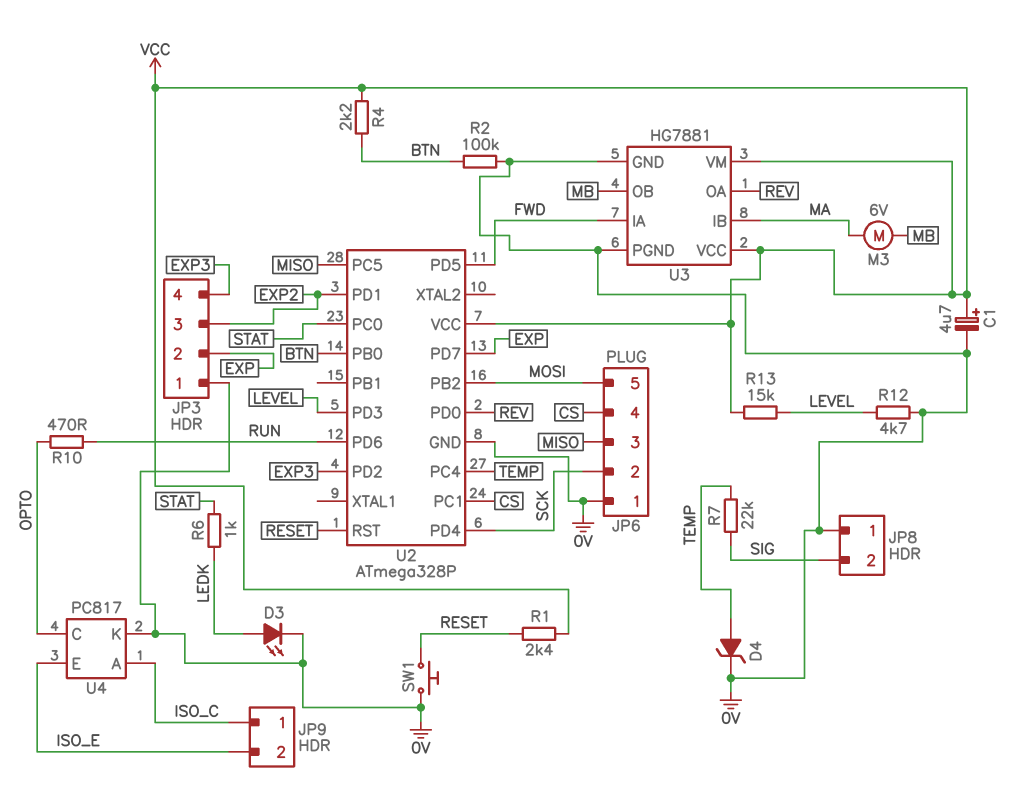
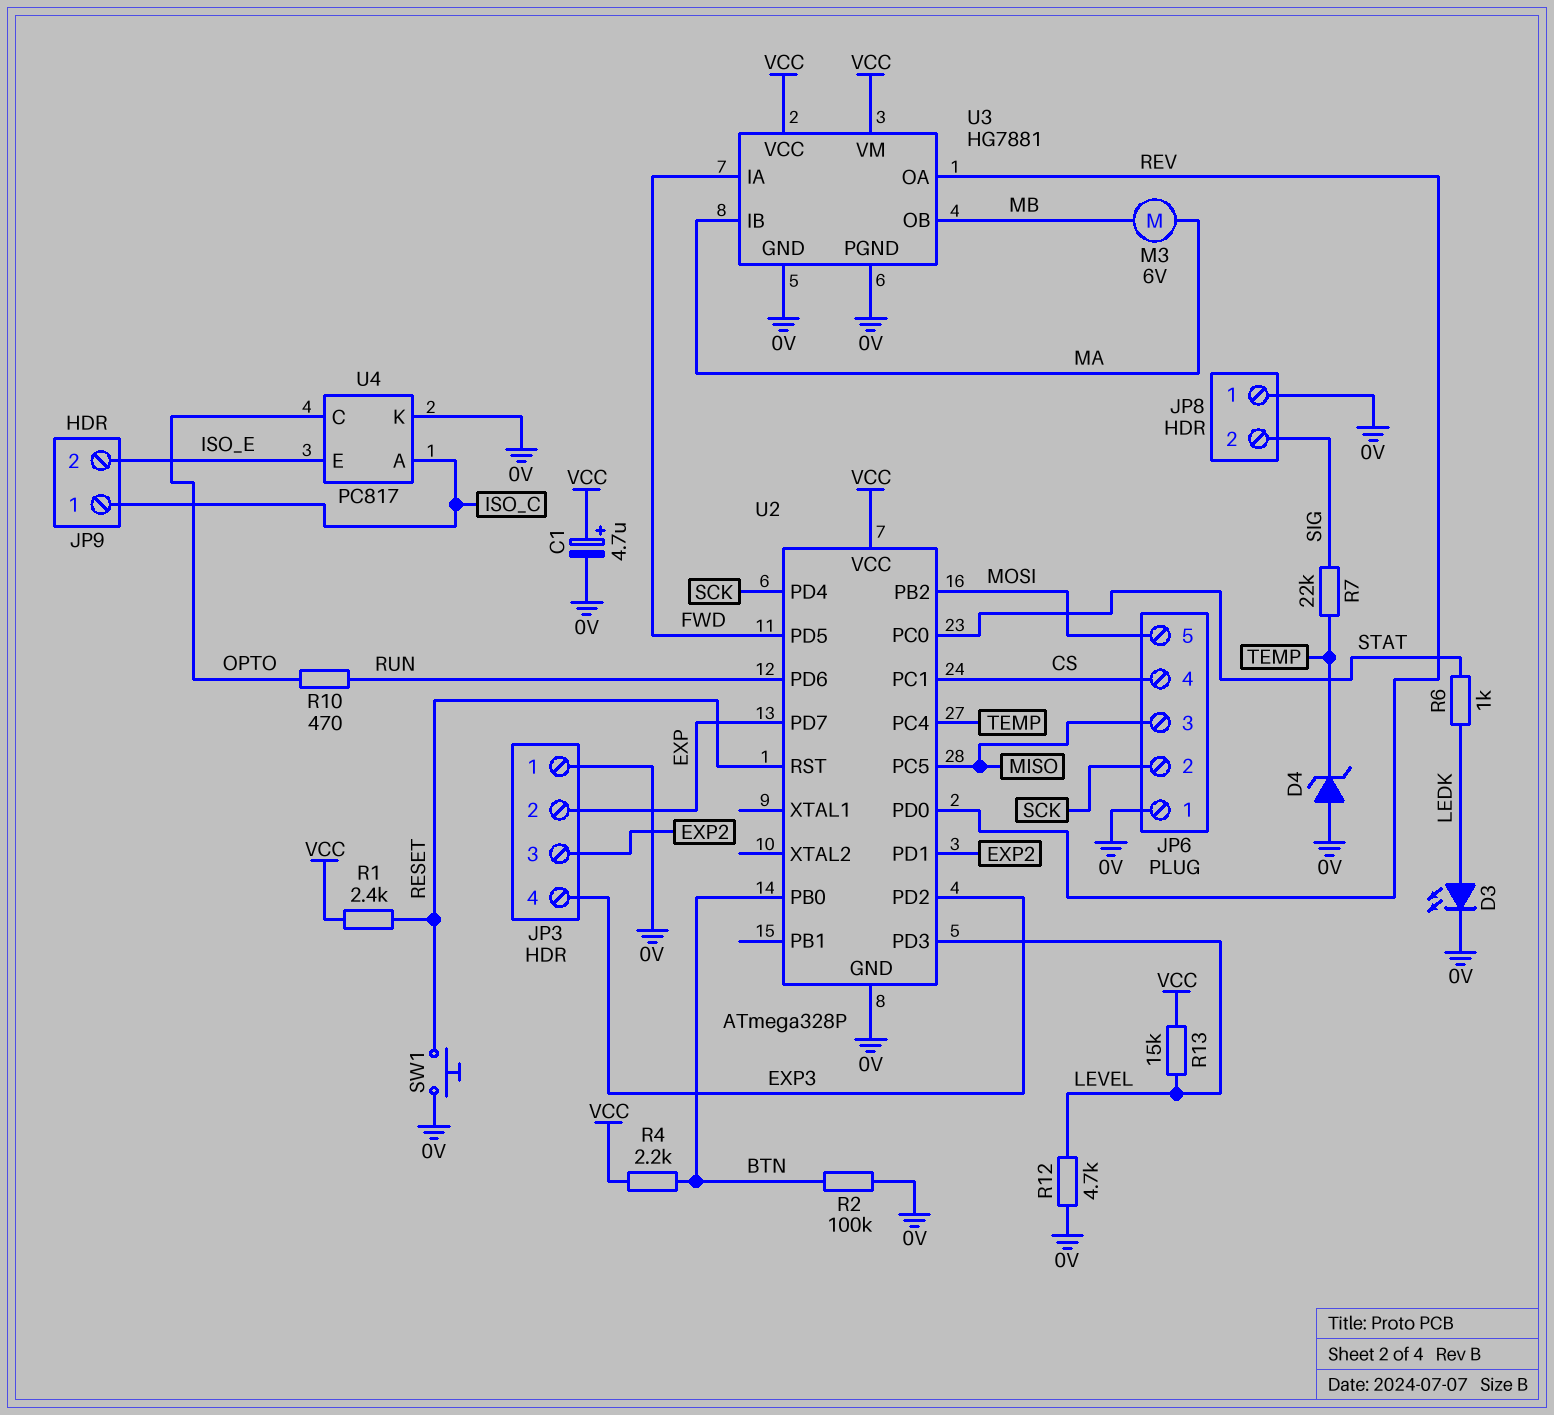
D4: zener (A TEMP, K 0V) -> zener (A 0V, K TEMP)

